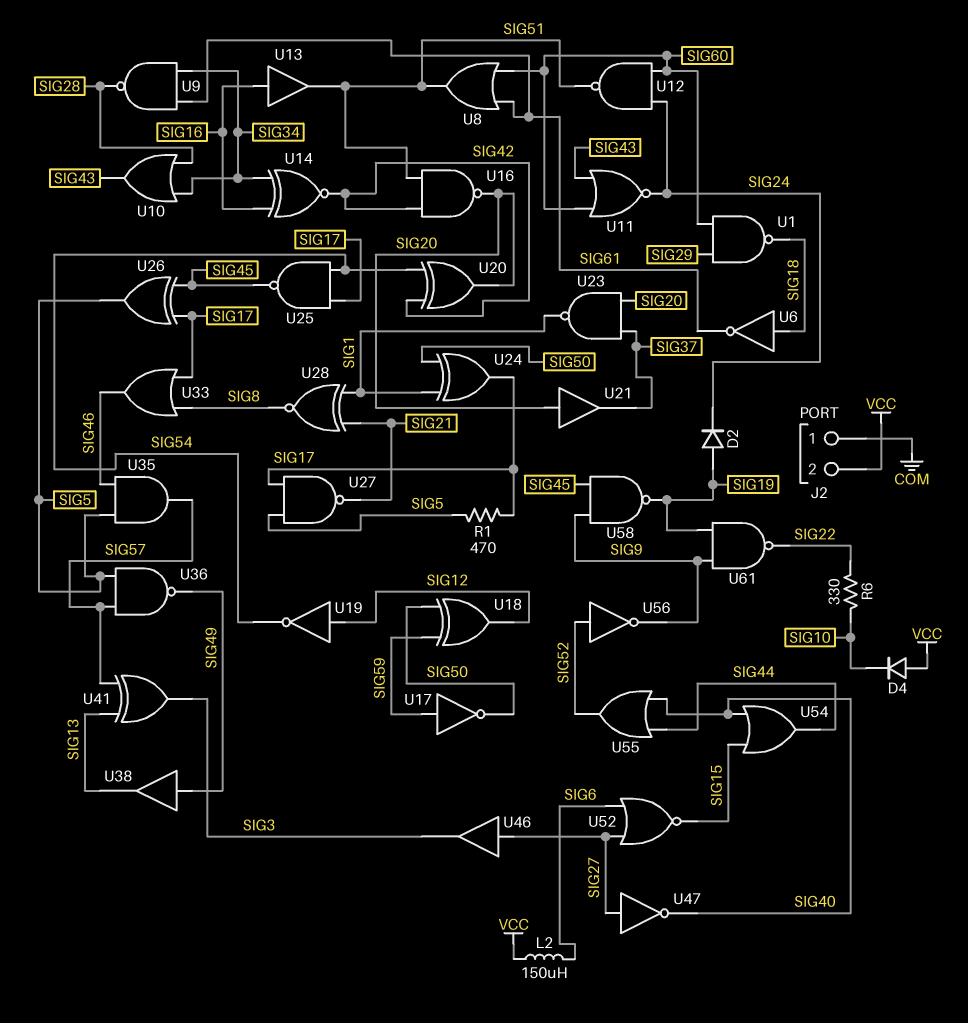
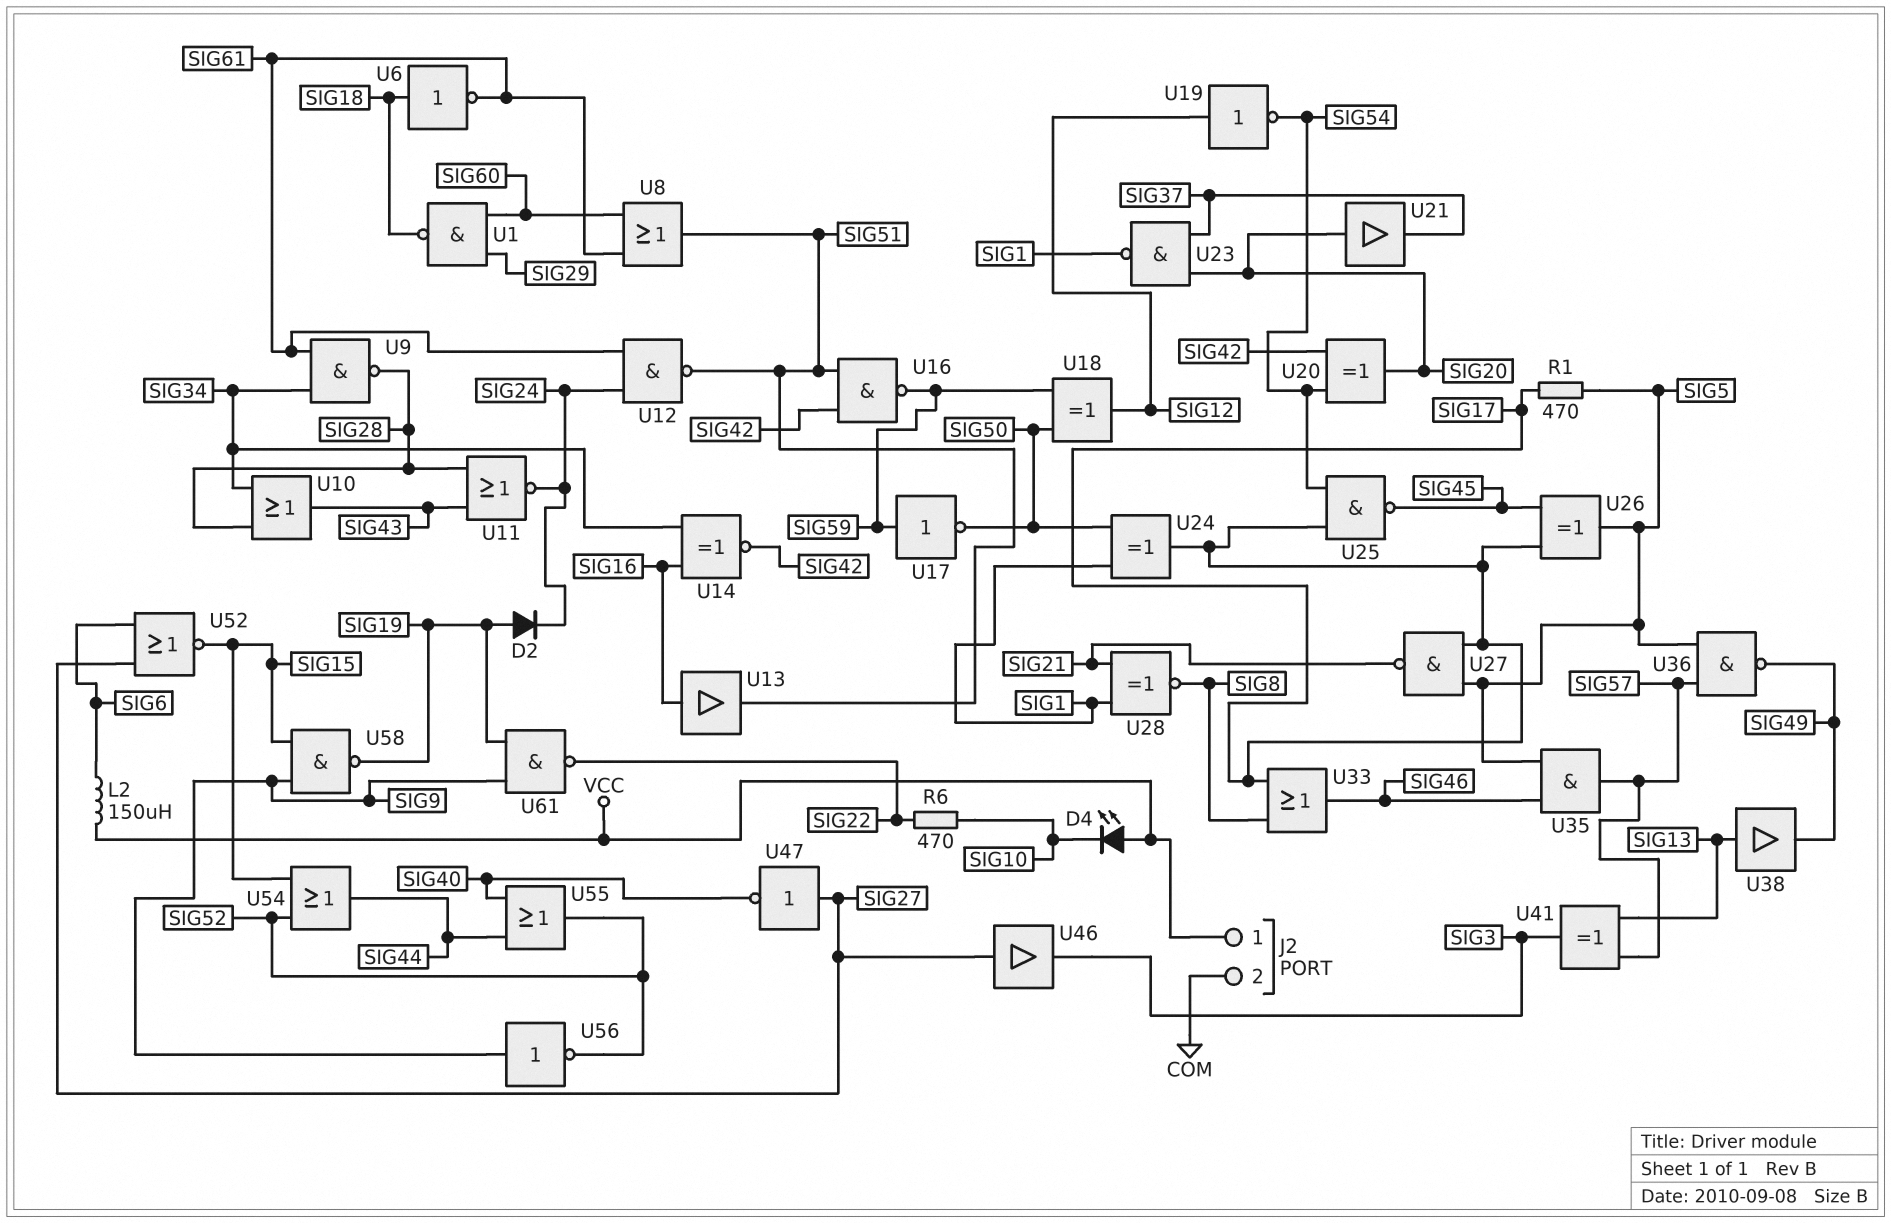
D4: diode (A VCC, K SIG10) -> LED (A VCC, K SIG10)
J2 pin 1: COM -> VCC
J2 pin 2: VCC -> COM
R6: 330 (SIG10, SIG22) -> 470 (SIG10, SIG22)
U11: NOR (in SIG43, in SIG60, out SIG24) -> NOR (in SIG28, in SIG43, out SIG24)
U12: NAND (in SIG24, in SIG60, out SIG51) -> NAND (in SIG24, in SIG61, out SIG51)
U16: NAND (in SIG42, in SIG51, out SIG20) -> NAND (in SIG42, in SIG51, out SIG59)
U38: buffer (in SIG49, out SIG13) -> buffer (in SIG13, out SIG49)
U54: OR (in SIG15, in SIG40, out SIG44) -> OR (in SIG15, in SIG52, out SIG44)
U56: NOT (in SIG52, out SIG9) -> NOT (in SIG9, out SIG52)
U58: NAND (in SIG9, in SIG45, out SIG19) -> NAND (in SIG9, in SIG15, out SIG19)

